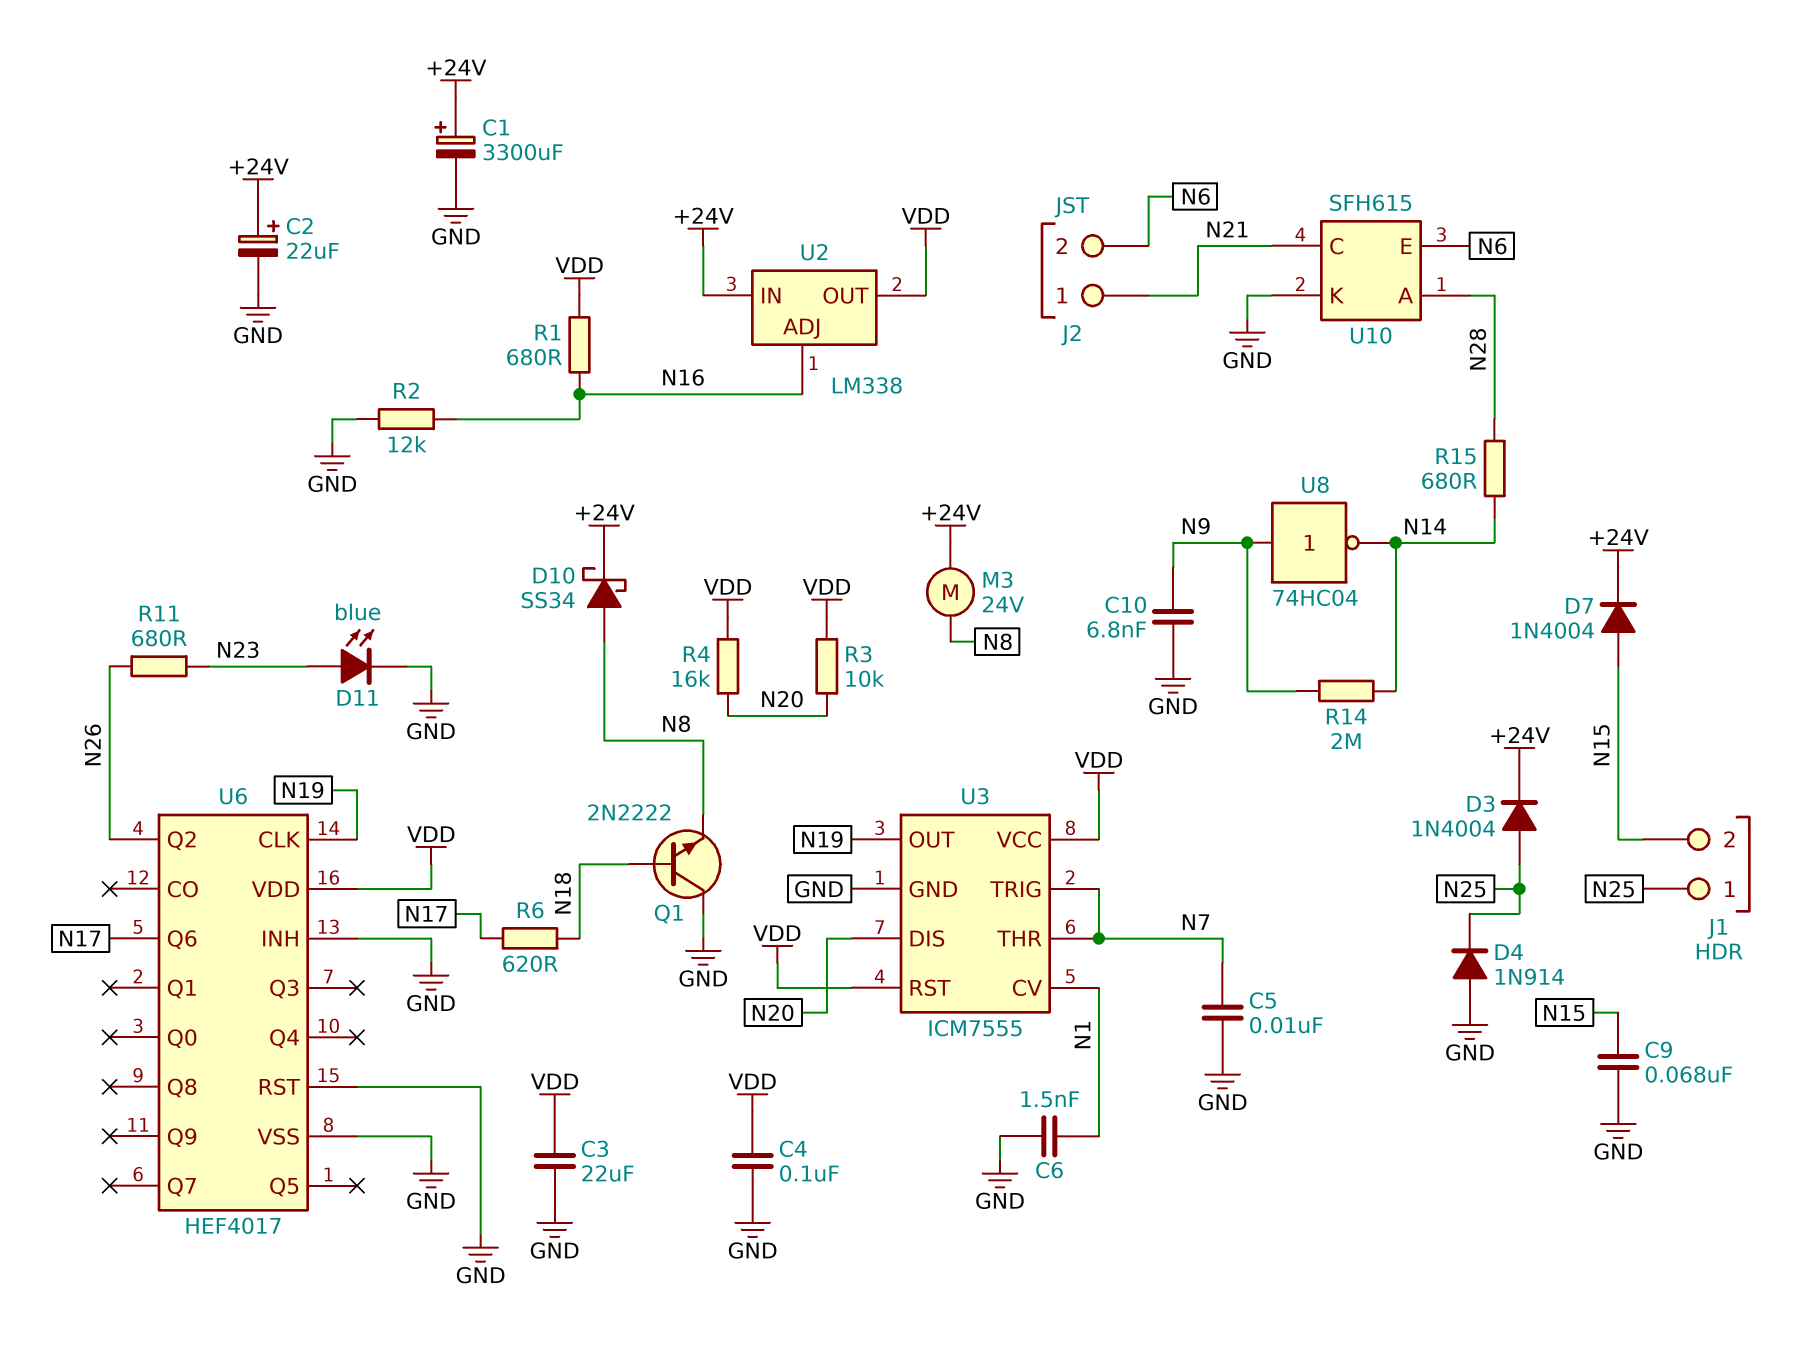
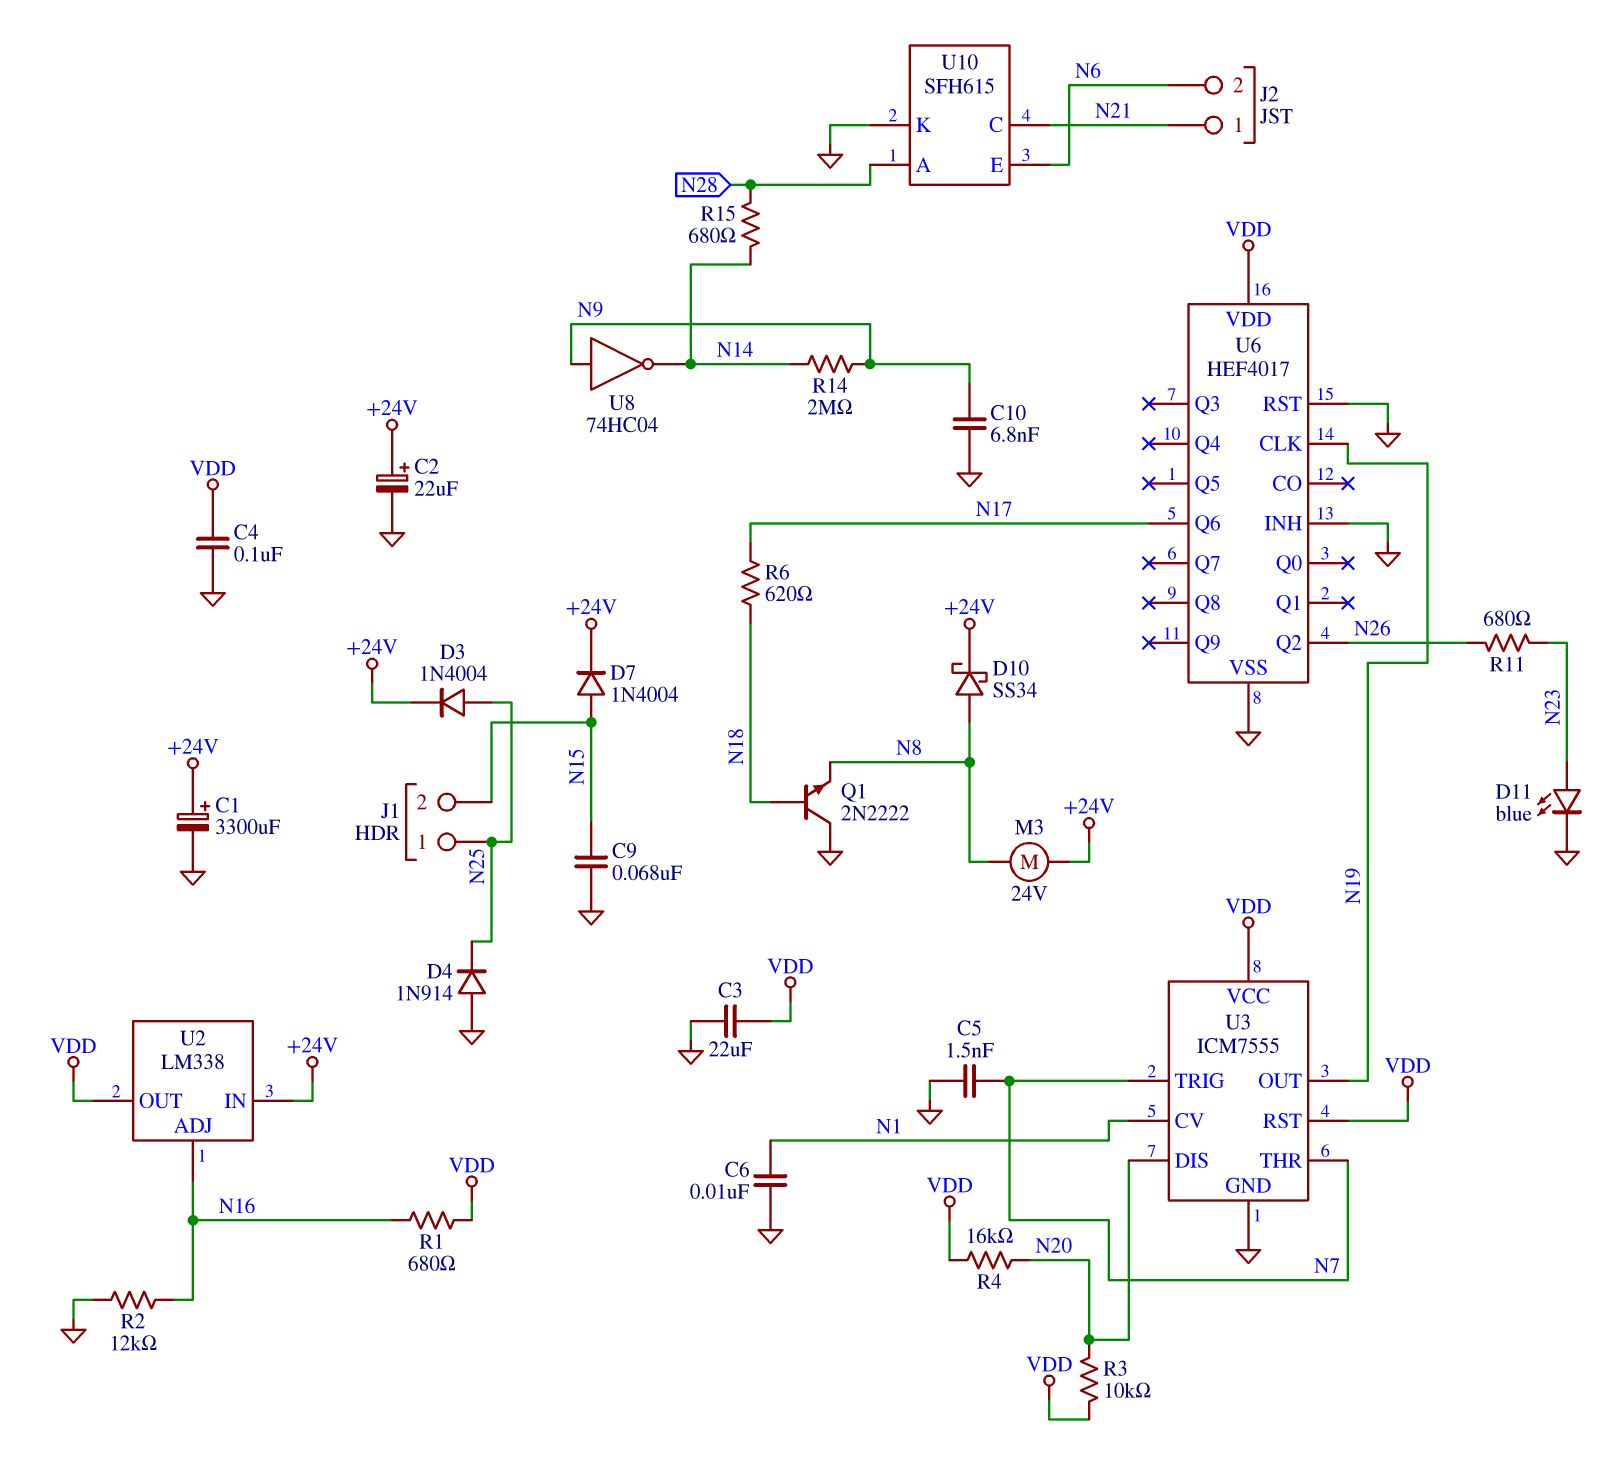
C5: 10nF (GND, N7) -> 1.5nF (GND, N7)
C6: 1.5nF (GND, N1) -> 10nF (GND, N1)

